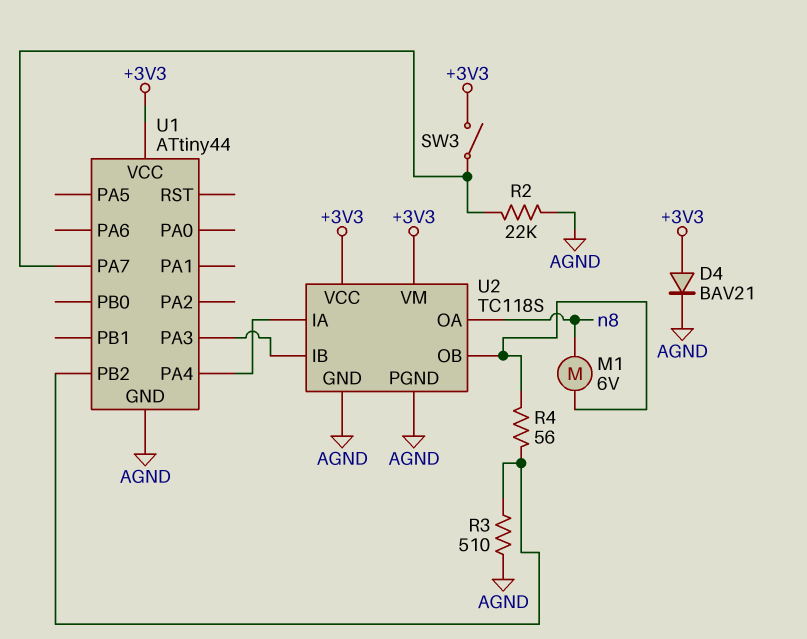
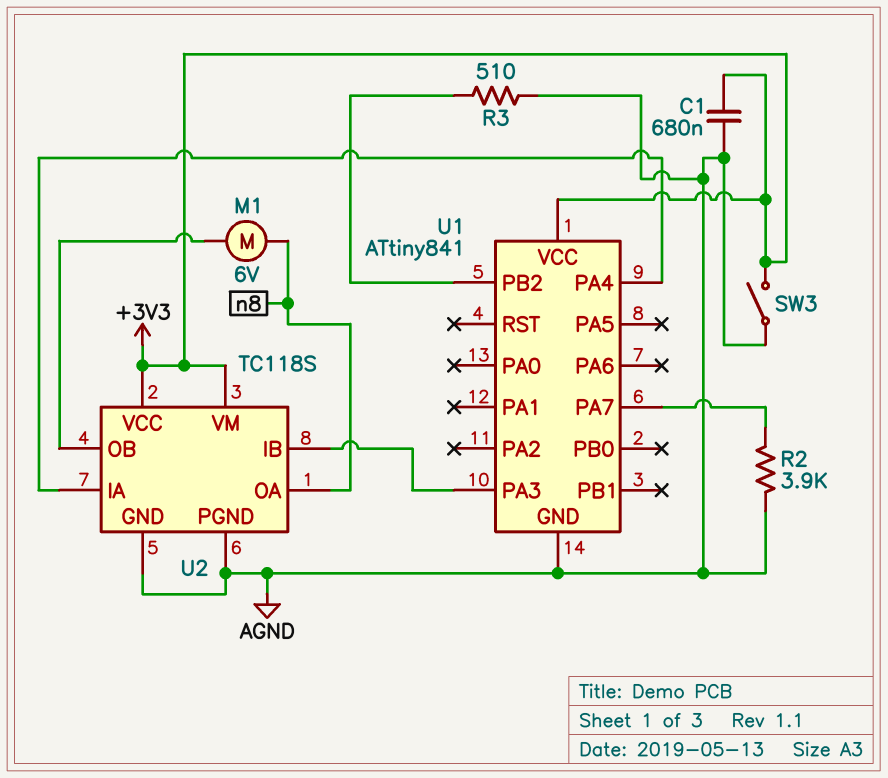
C1: none -> 680nF (+3V3, AGND)
D4: diode BAV21 (A +3V3, K AGND) -> none
R2: 22k (AGND, U1/PA7) -> 3.9k (AGND, U1/PA7)
R4: 56 (U1/PB2, U2/OB) -> none
SW3: switch (+3V3, U1/PA7) -> switch (+3V3, AGND)
U1: ATtiny44 -> ATtiny841

